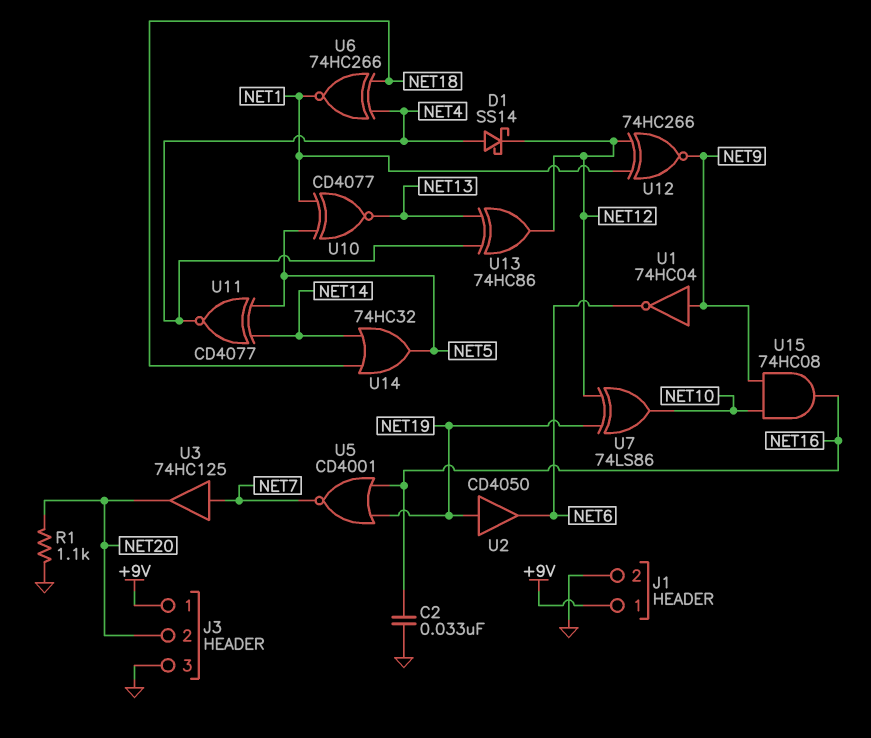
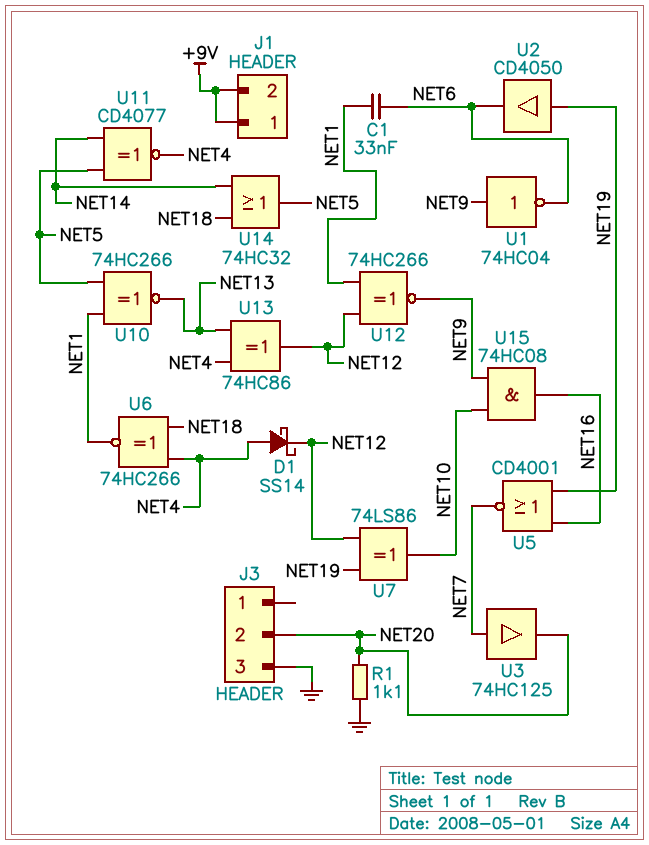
C1: none -> 33nF (NET1, NET6)
C2: 33nF (GND, NET16) -> none
J1 pin 2: GND -> +9V
J3 pin 1: +9V -> none
U10: XNOR CD4077 (in NET1, in NET5, out NET13) -> XNOR 74HC266 (in NET1, in NET5, out NET13)

